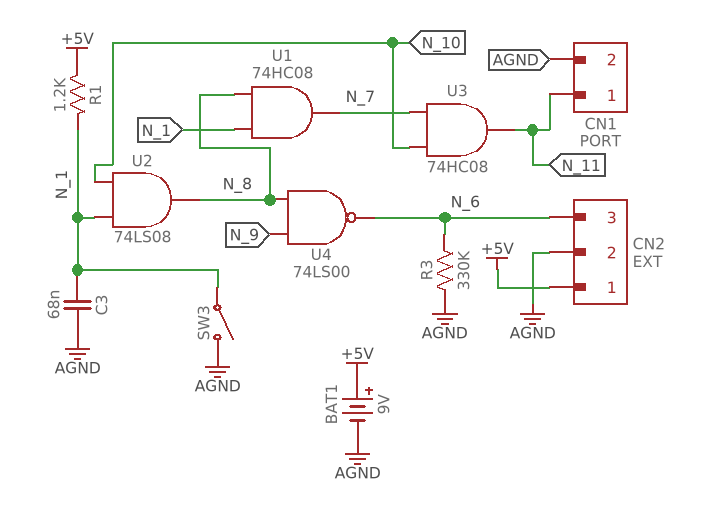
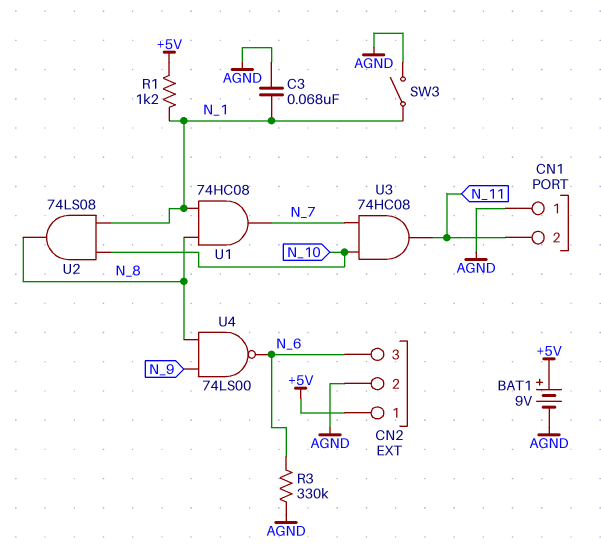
CN1 pin 1: N_11 -> AGND
CN1 pin 2: AGND -> N_11

